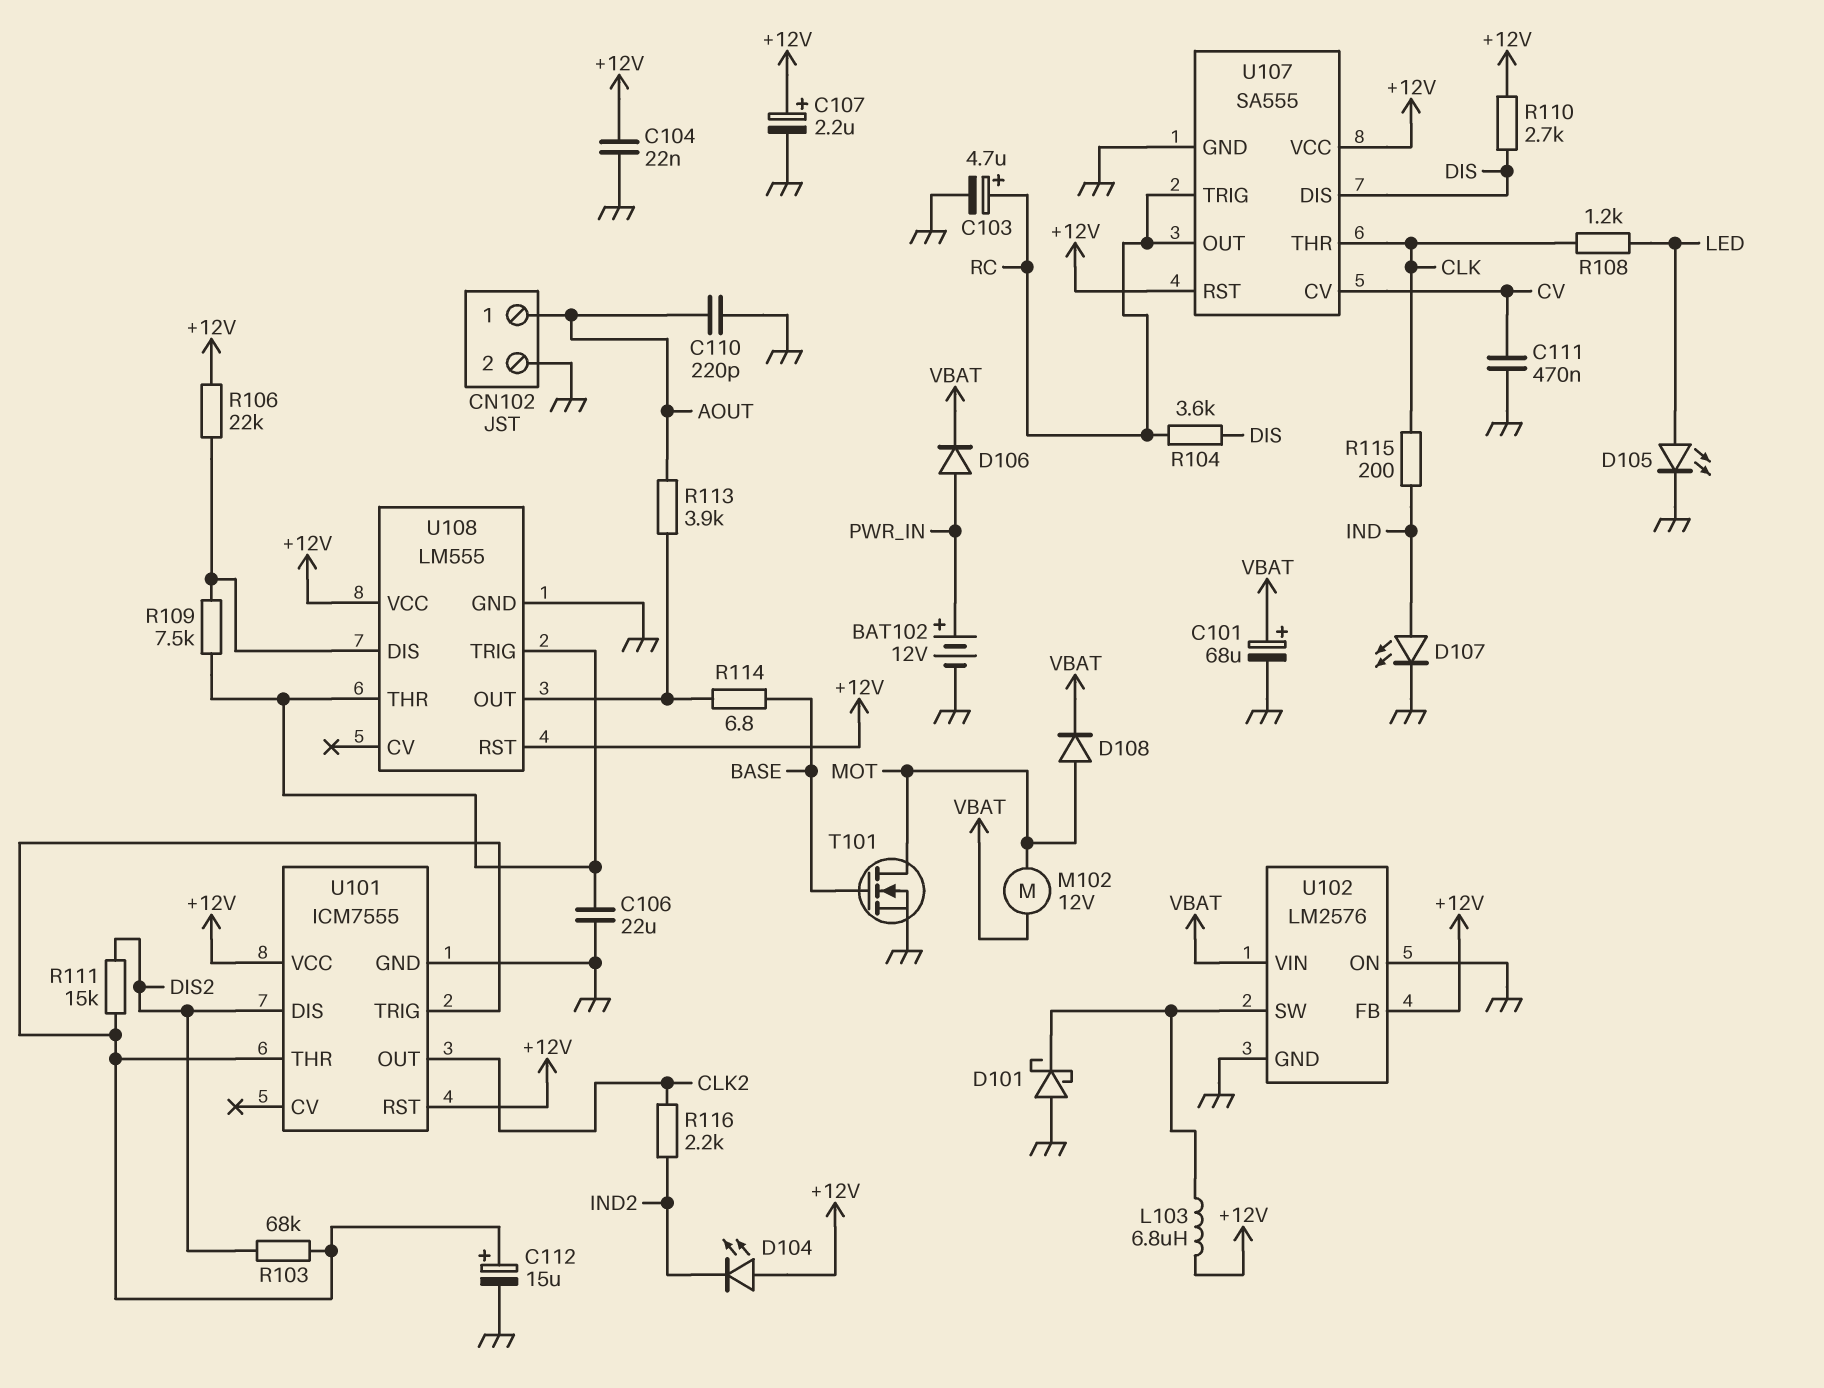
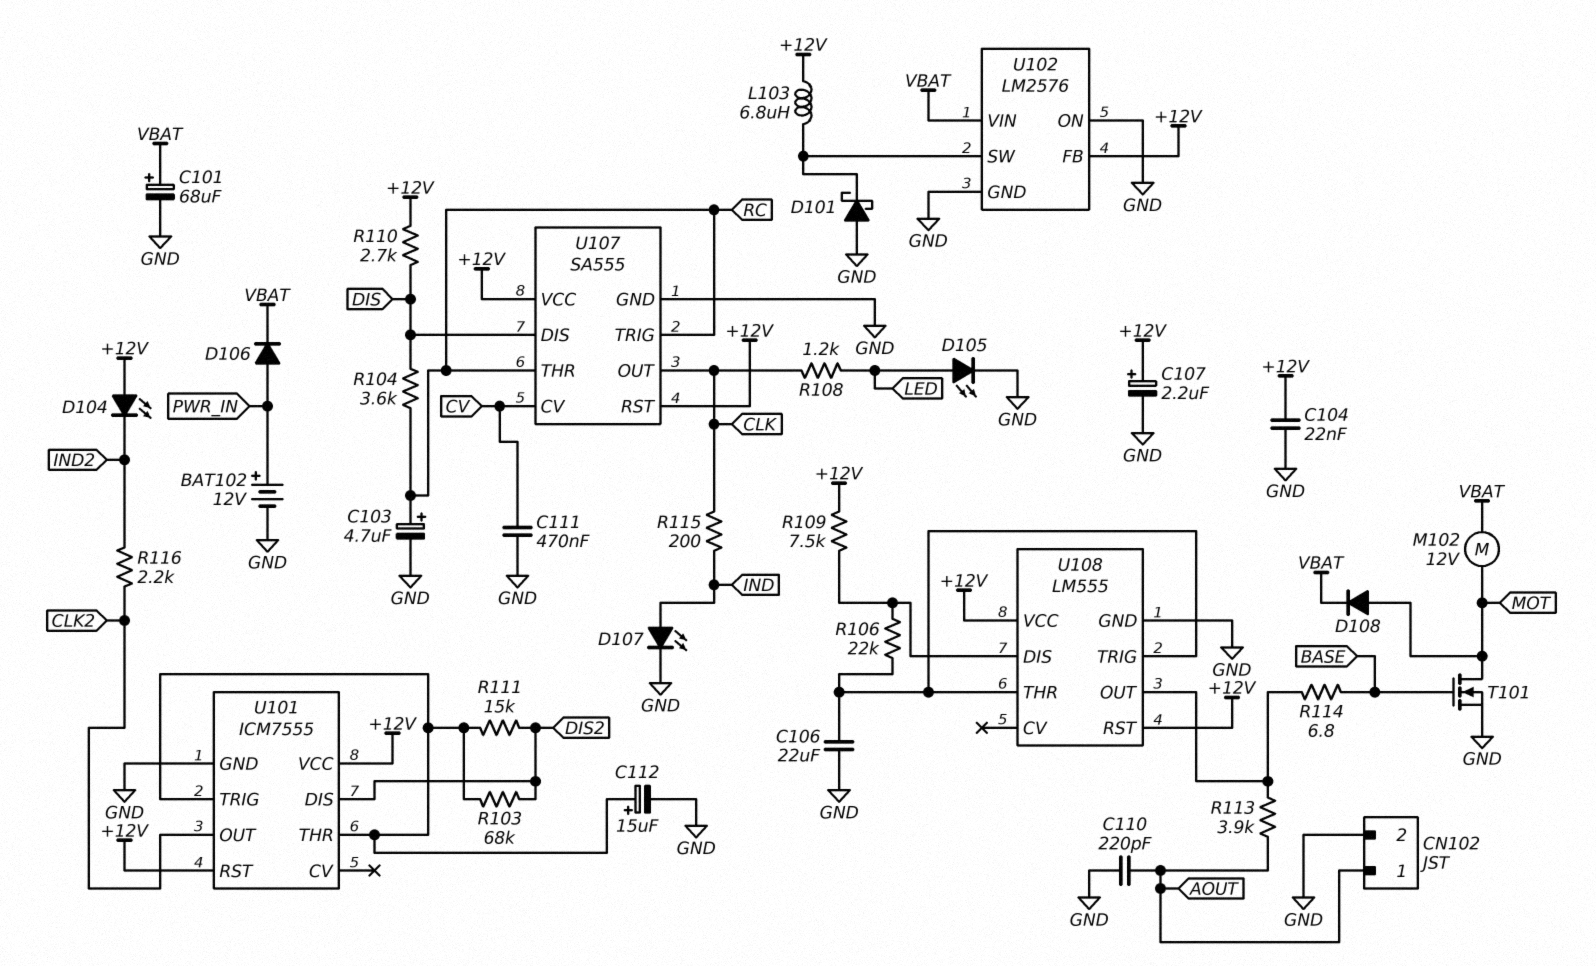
R106: 22k (+12V, U108/DIS) -> 22k (U108/DIS, U108/THR)
R109: 7.5k (U108/DIS, U108/THR) -> 7.5k (+12V, U108/DIS)
U107 pin OUT: RC -> CLK
U107 pin THR: CLK -> RC

